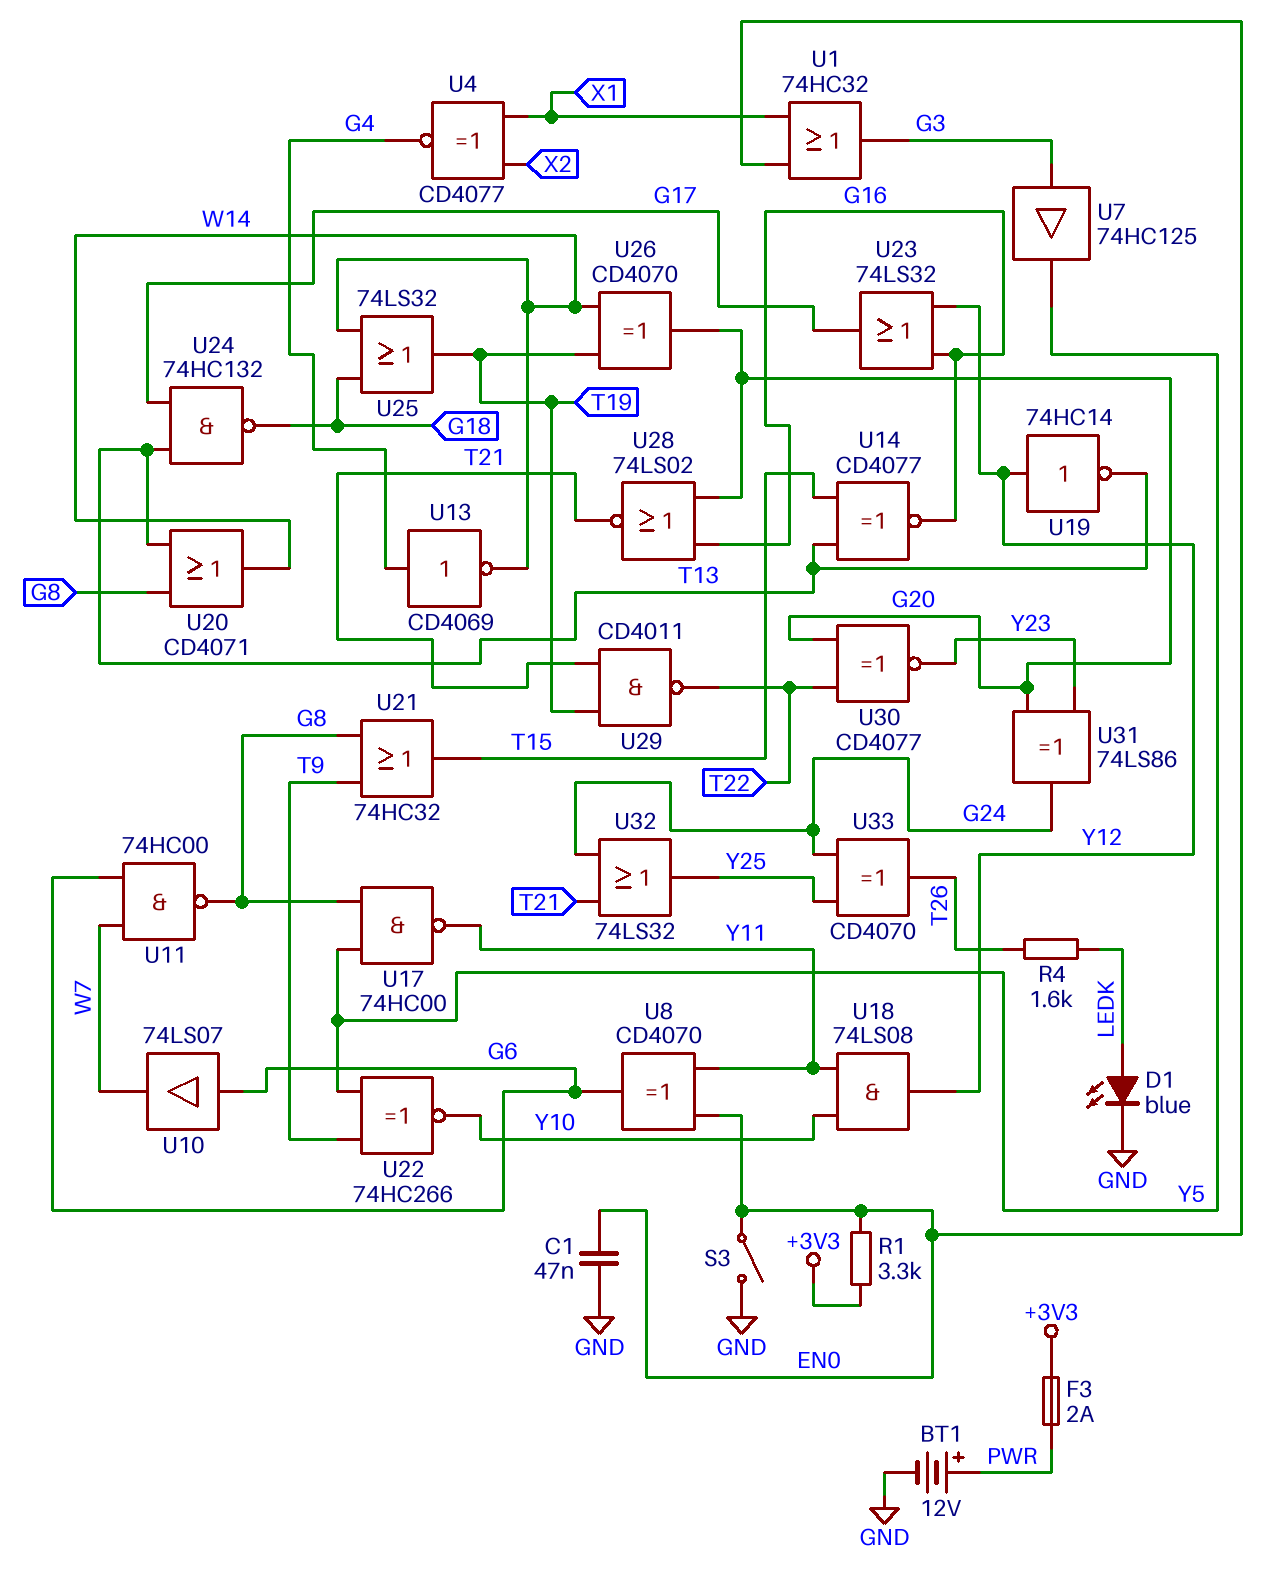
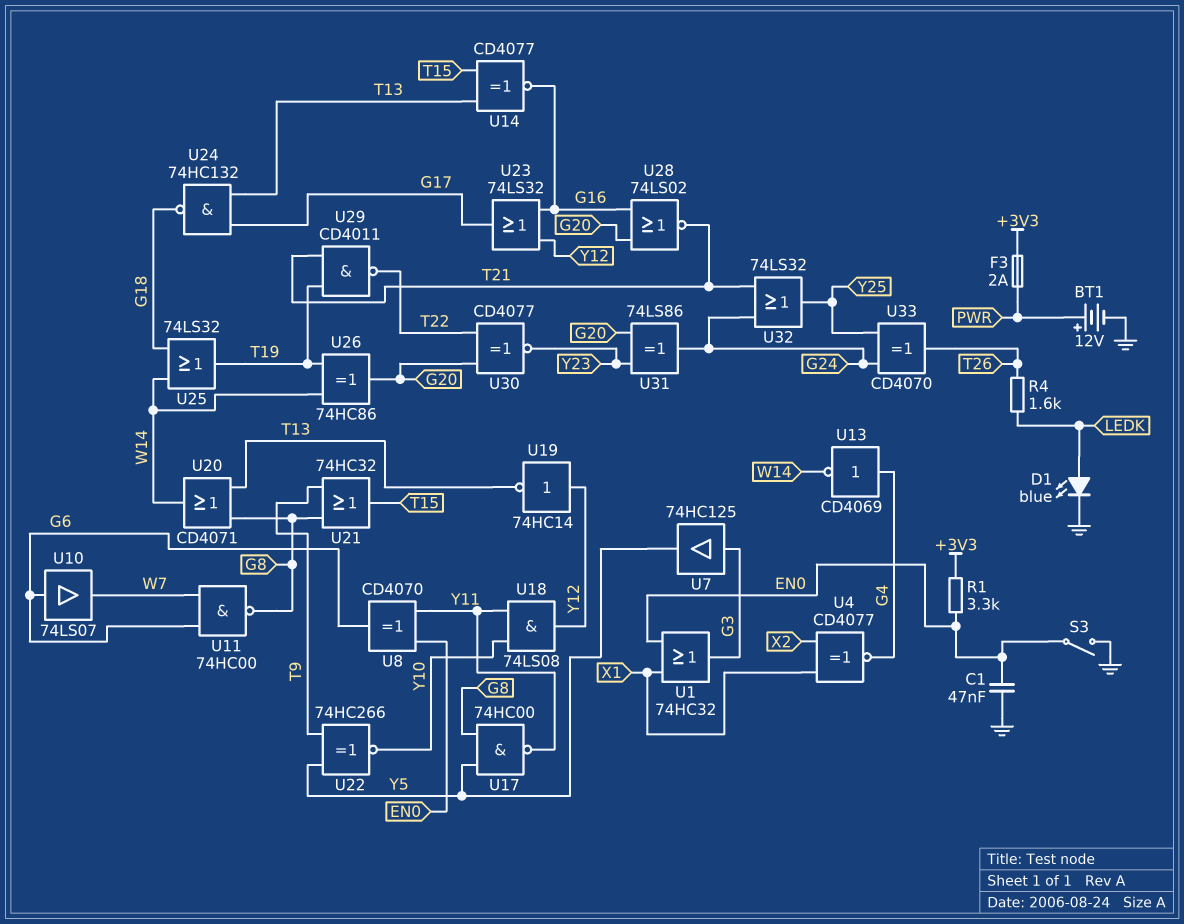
U26: XOR CD4070 (in T19, in W14, out G20) -> XOR 74HC86 (in T19, in W14, out G20)

